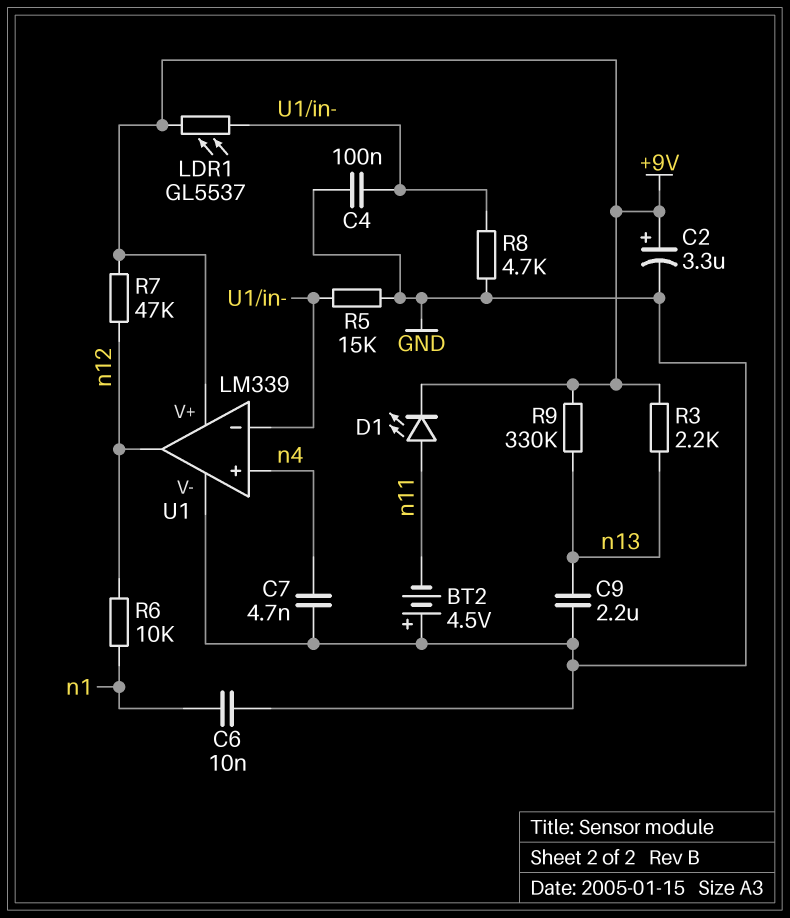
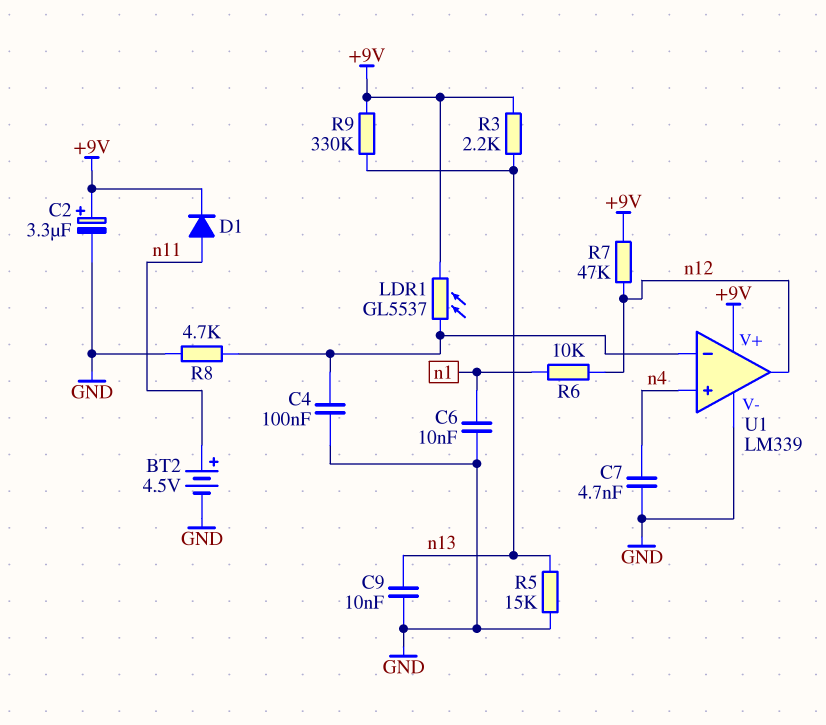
BT2: 4.5V (plus GND, minus n11) -> 4.5V (plus n11, minus GND)
C9: 2.2uF (GND, n13) -> 10nF (GND, n13)
D1: LED (A n11, K +9V) -> diode (A n11, K +9V)
R5: 15k (GND, U1/in-) -> 15k (GND, n13)

